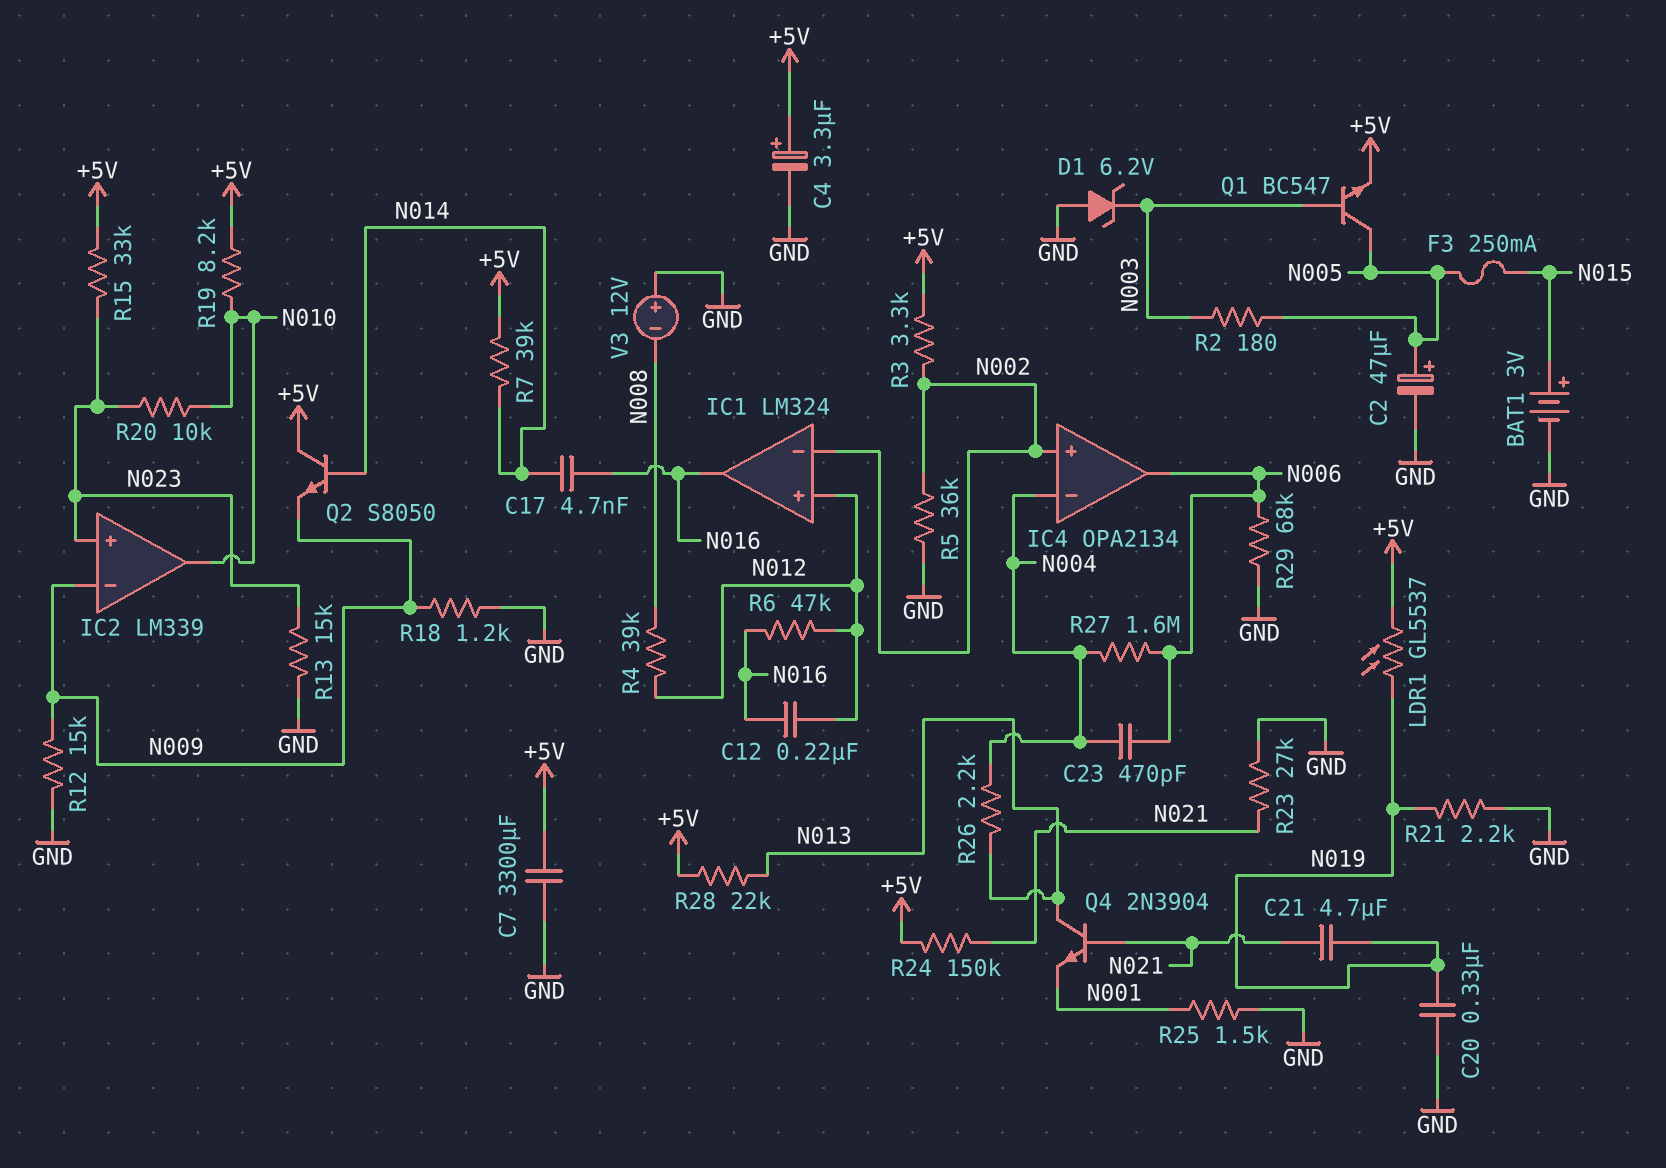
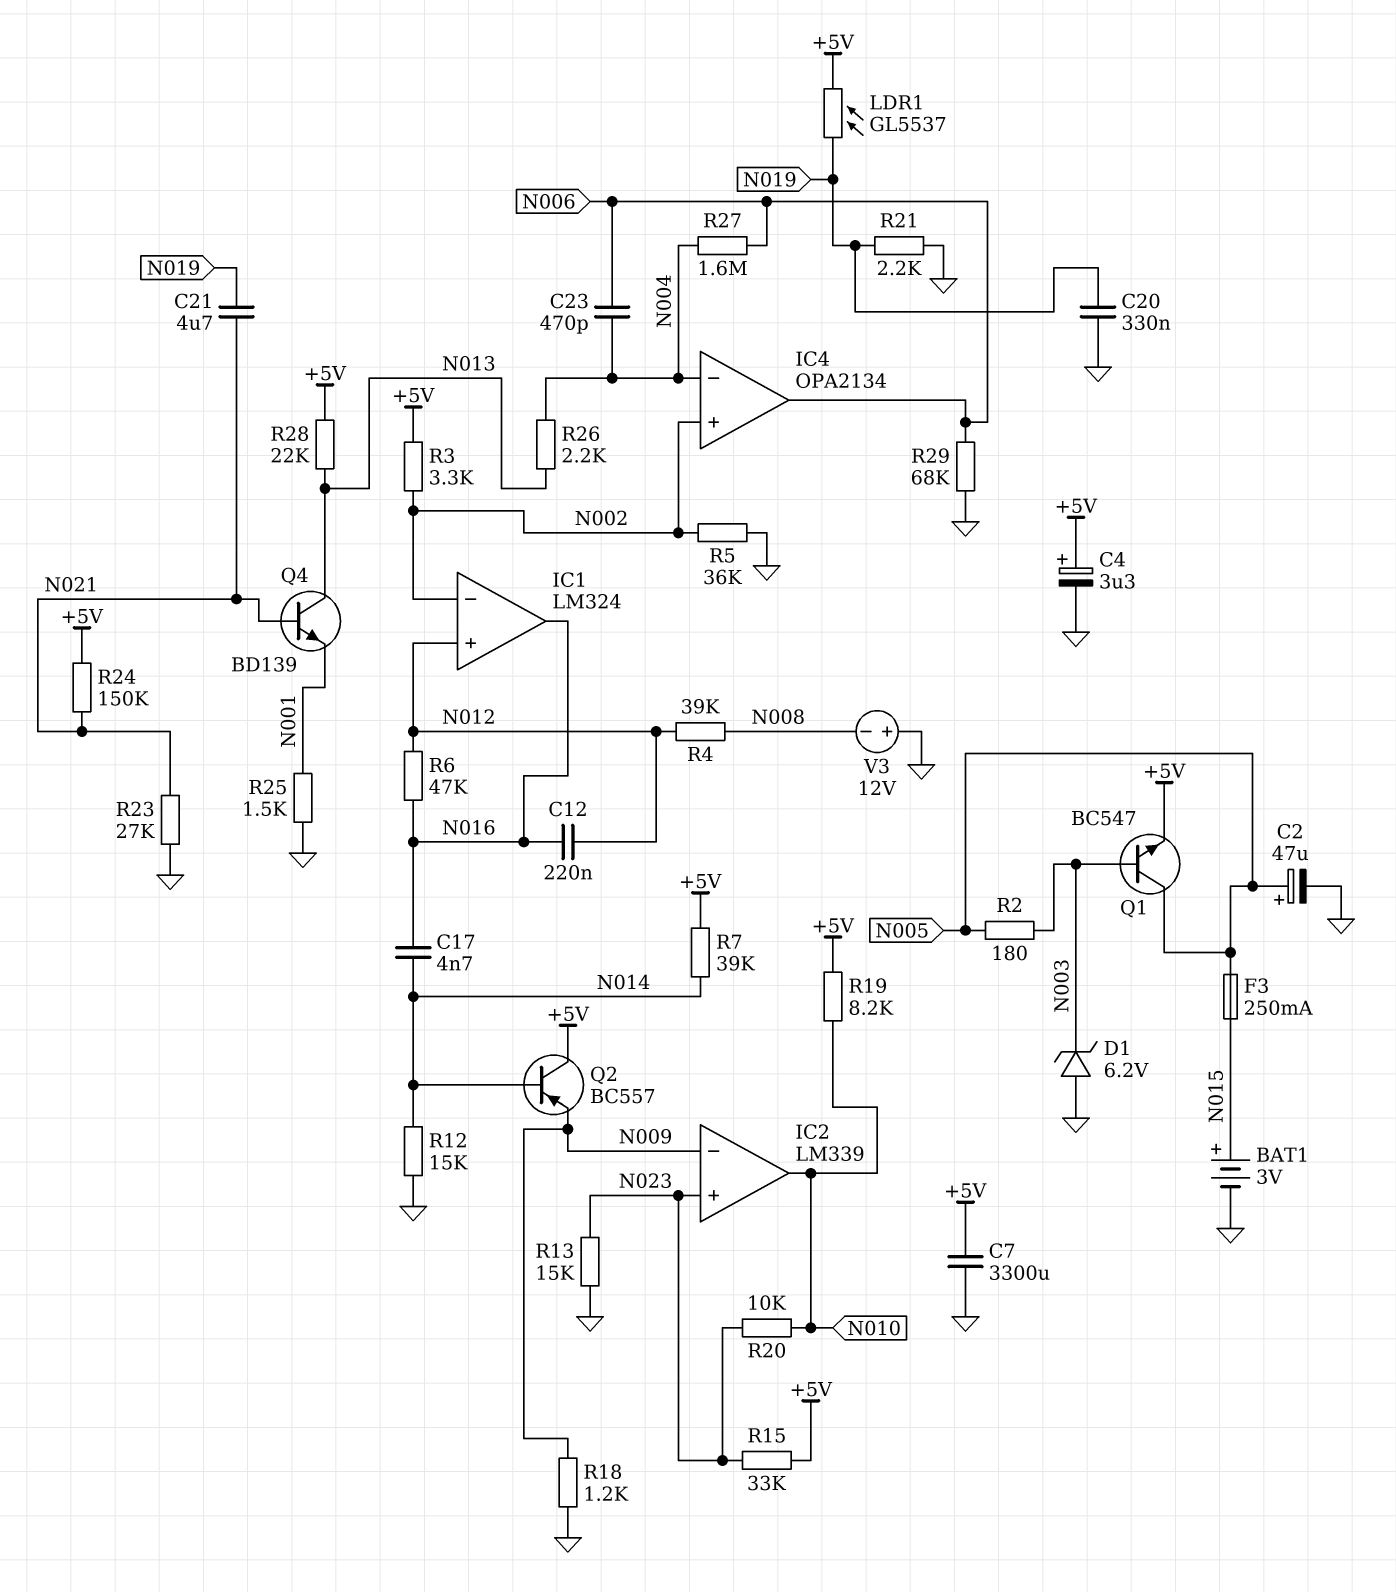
Q2: NPN S8050 (B N014, C +5V, E N009) -> PNP BC557 (B N014, C +5V, E N009)
Q4: NPN 2N3904 (B N021, C N013, E N001) -> NPN BD139 (B N021, C N013, E N001)
R12: 15k (GND, N009) -> 15k (GND, N014)

